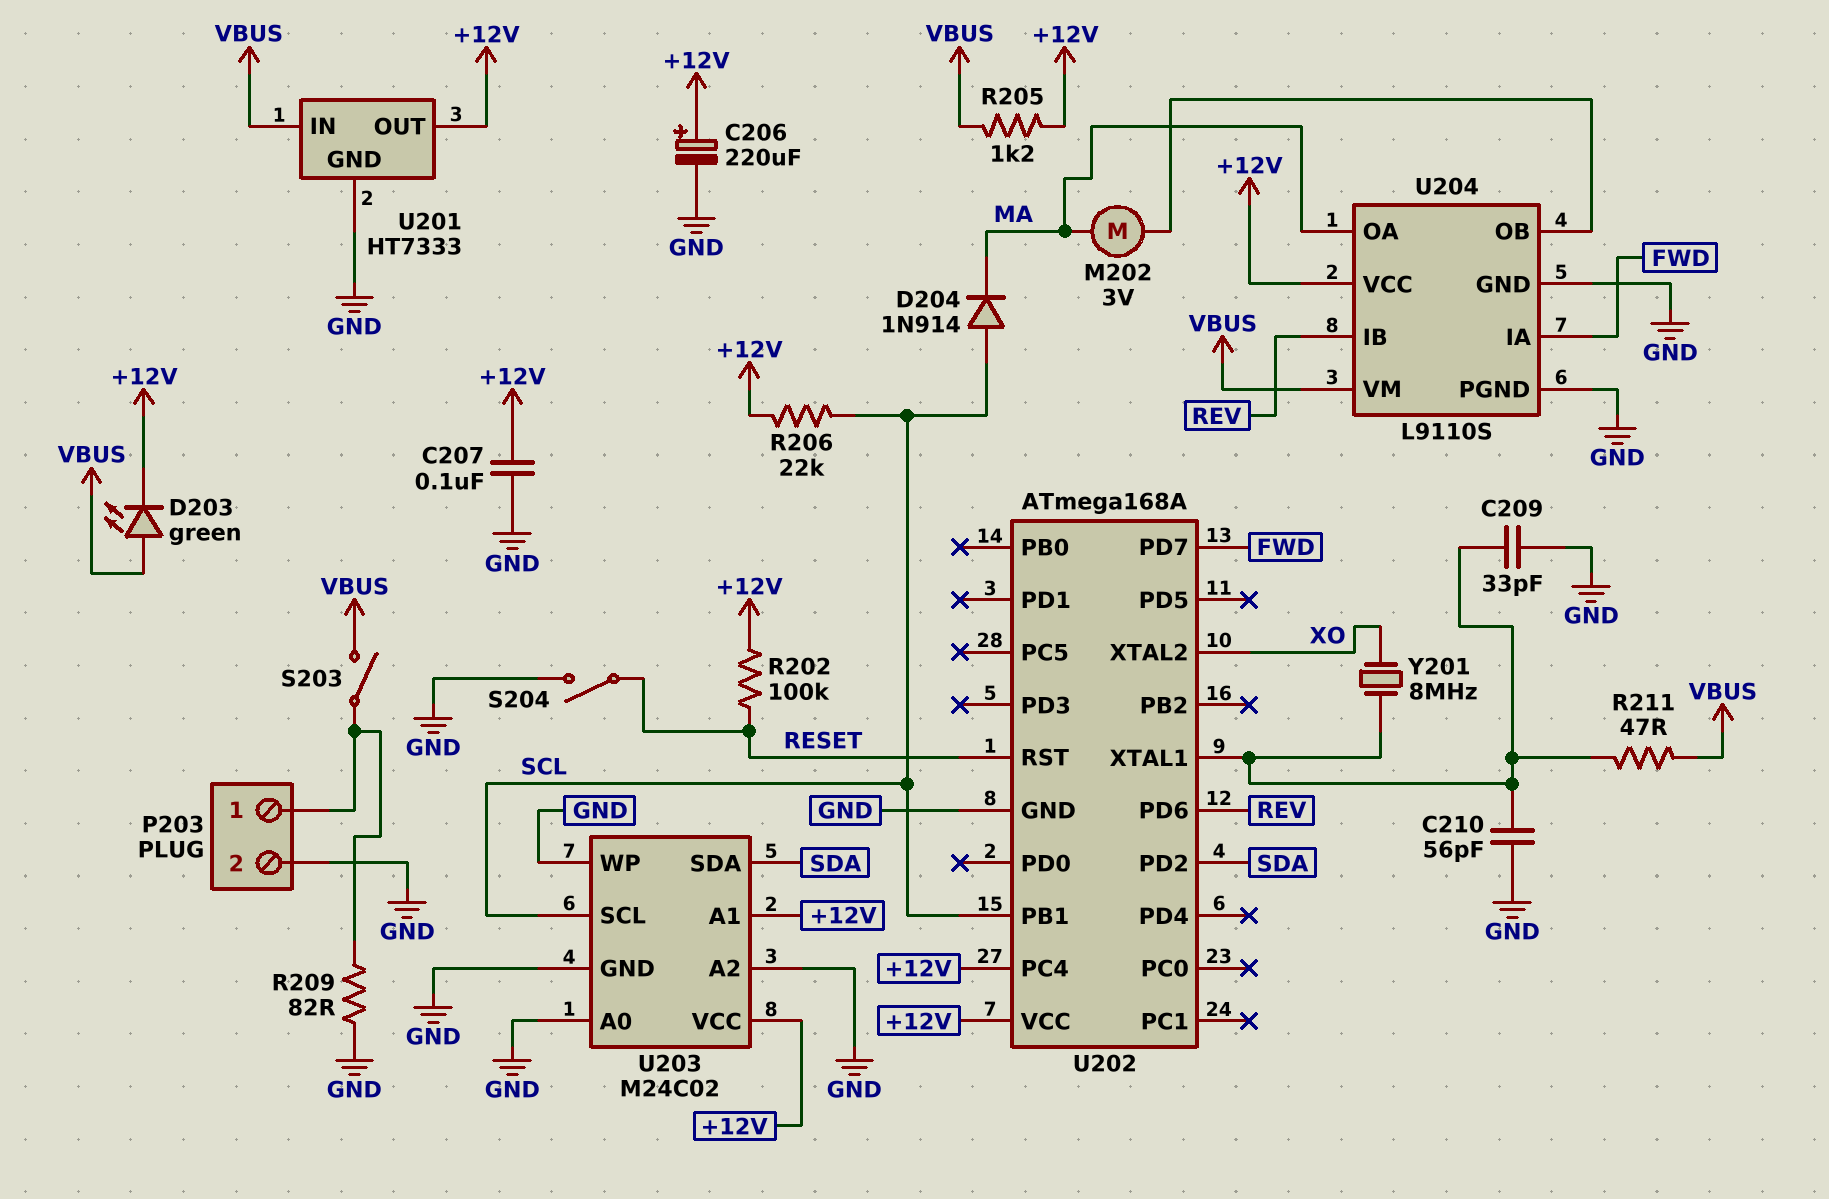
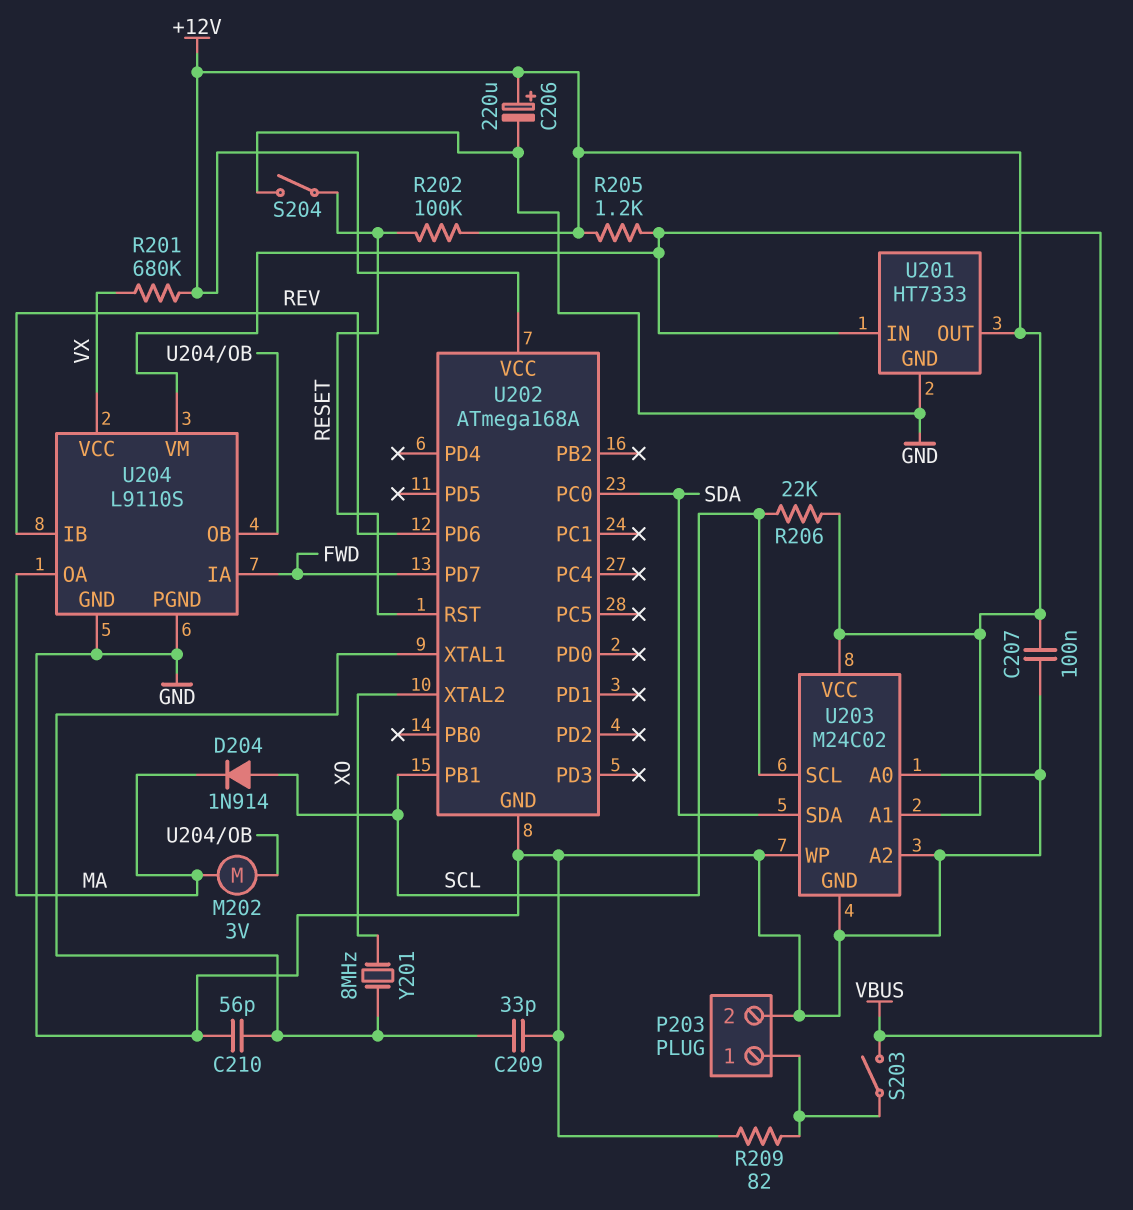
D203: LED green (A VBUS, K +12V) -> none
R201: none -> 680k (+12V, VX)
R211: 47 (U202/XTAL1, VBUS) -> none
U202 pin PC0: none -> SDA
U202 pin PC4: +12V -> none
U202 pin PD2: SDA -> none
U204 pin VCC: +12V -> VX

